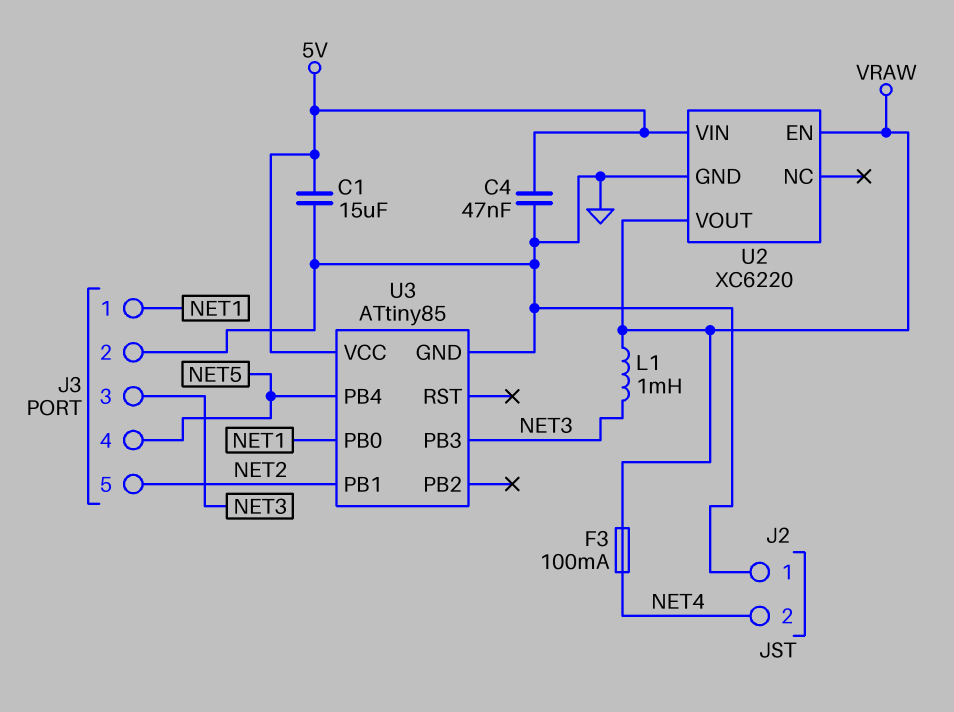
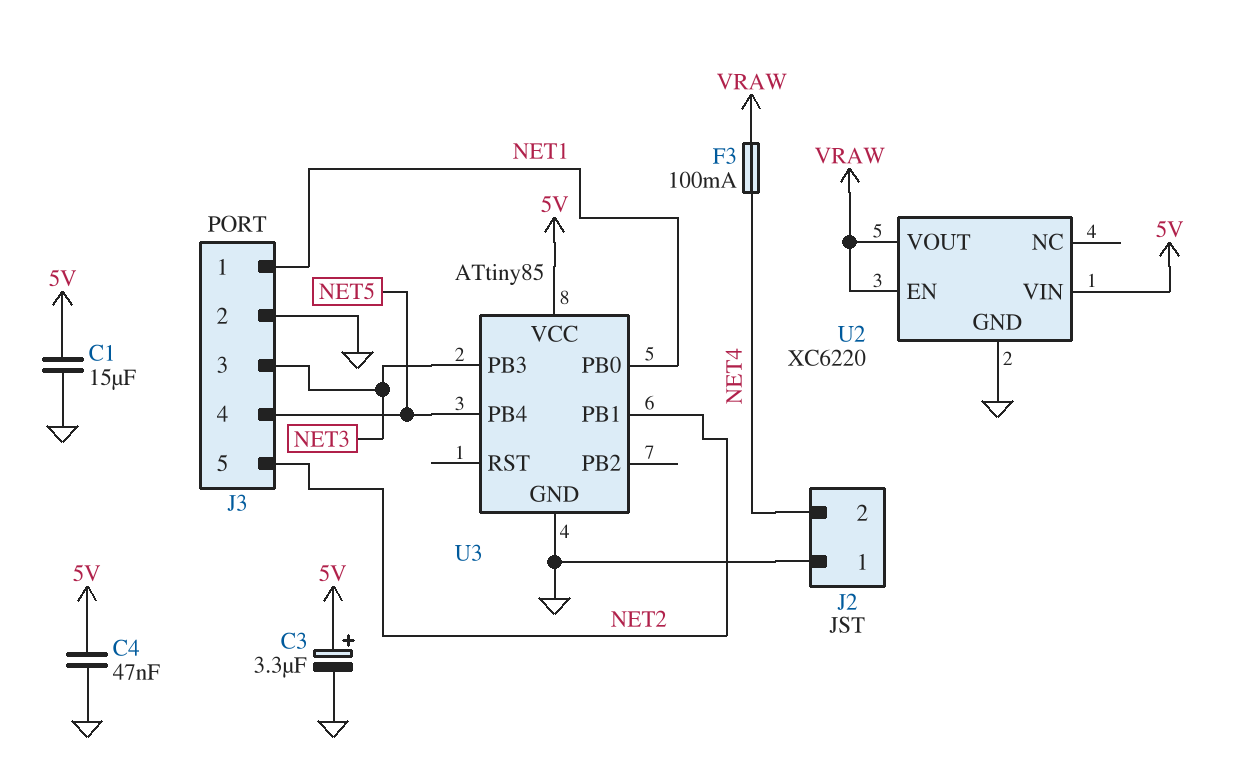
C3: none -> 3.3uF (plus 5V, minus GND)
L1: 1mH (NET3, VRAW) -> none

